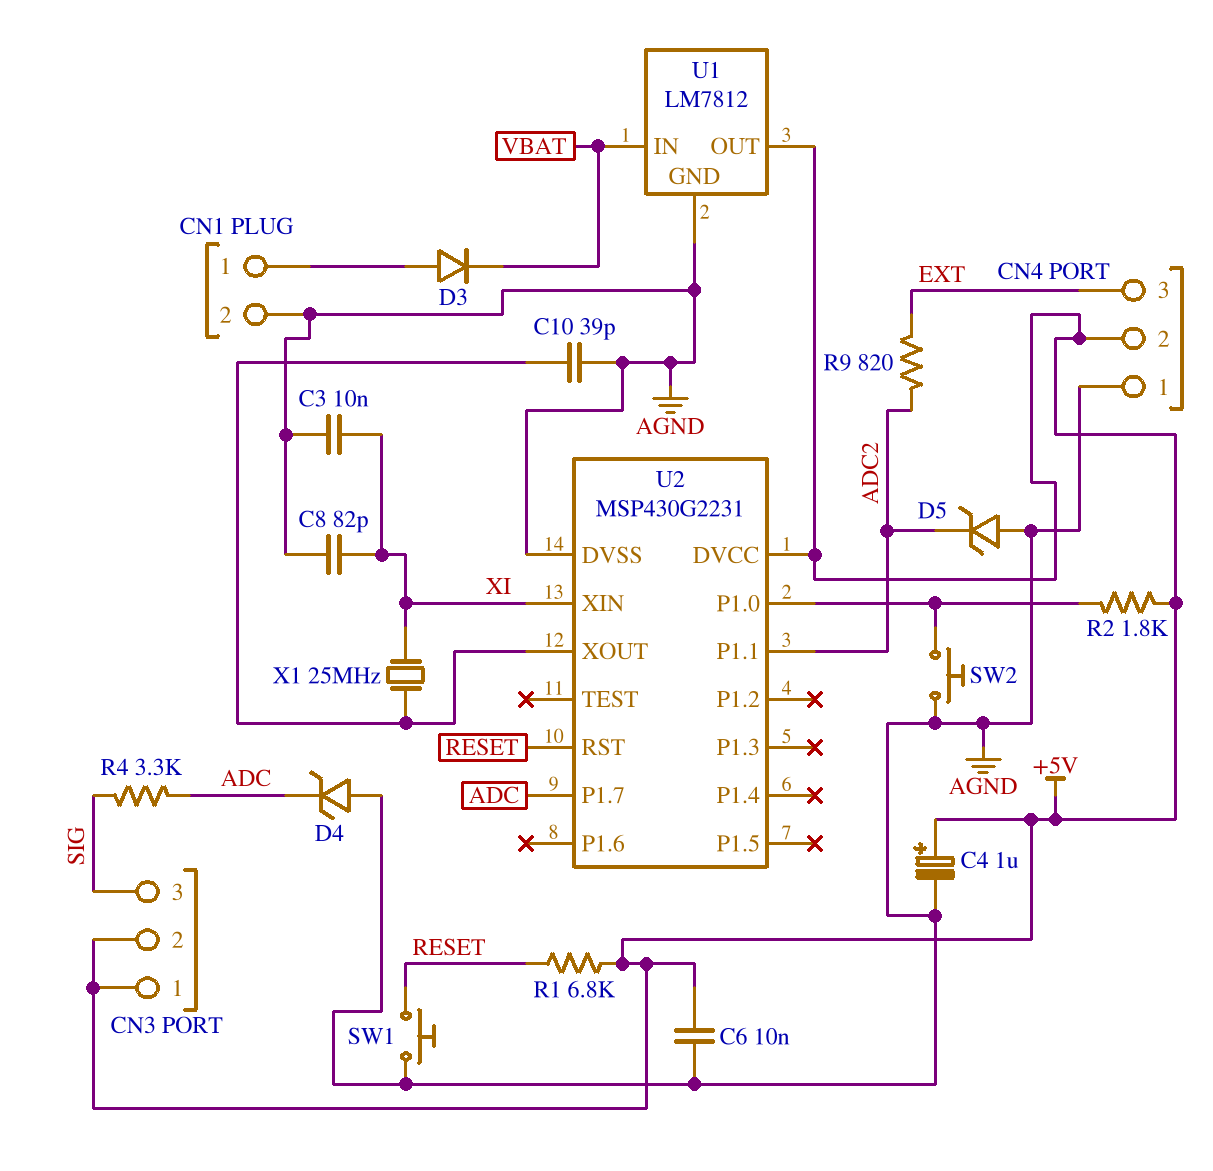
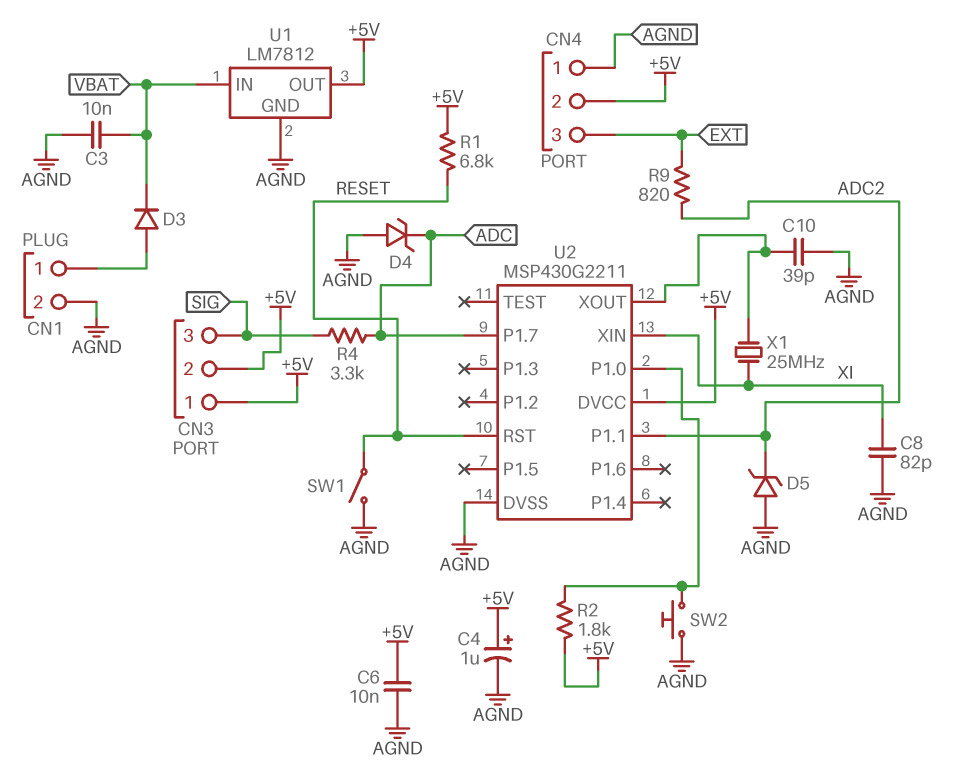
C3: 10nF (AGND, XI) -> 10nF (AGND, VBAT)
SW1: button (AGND, RESET) -> switch (AGND, RESET)
U2: MSP430G2231 -> MSP430G2211

